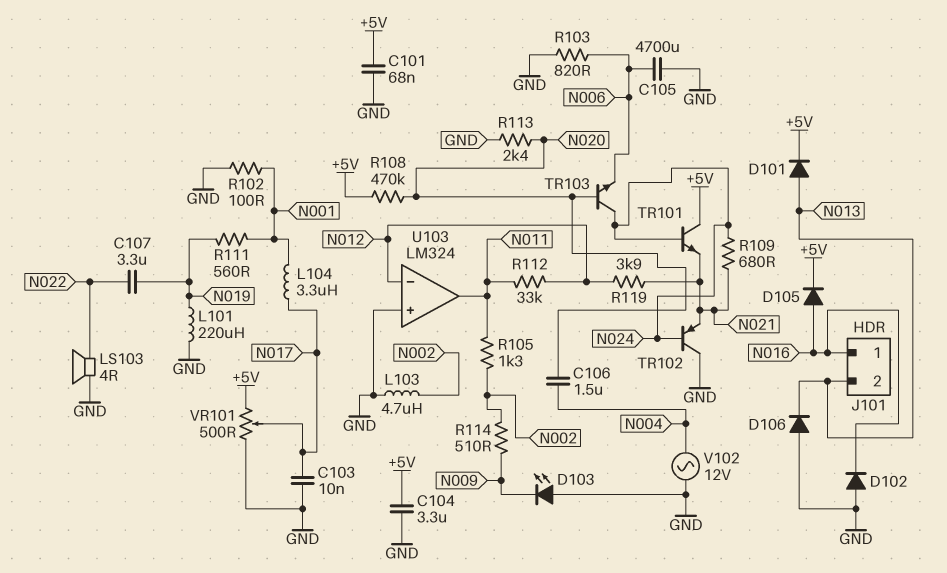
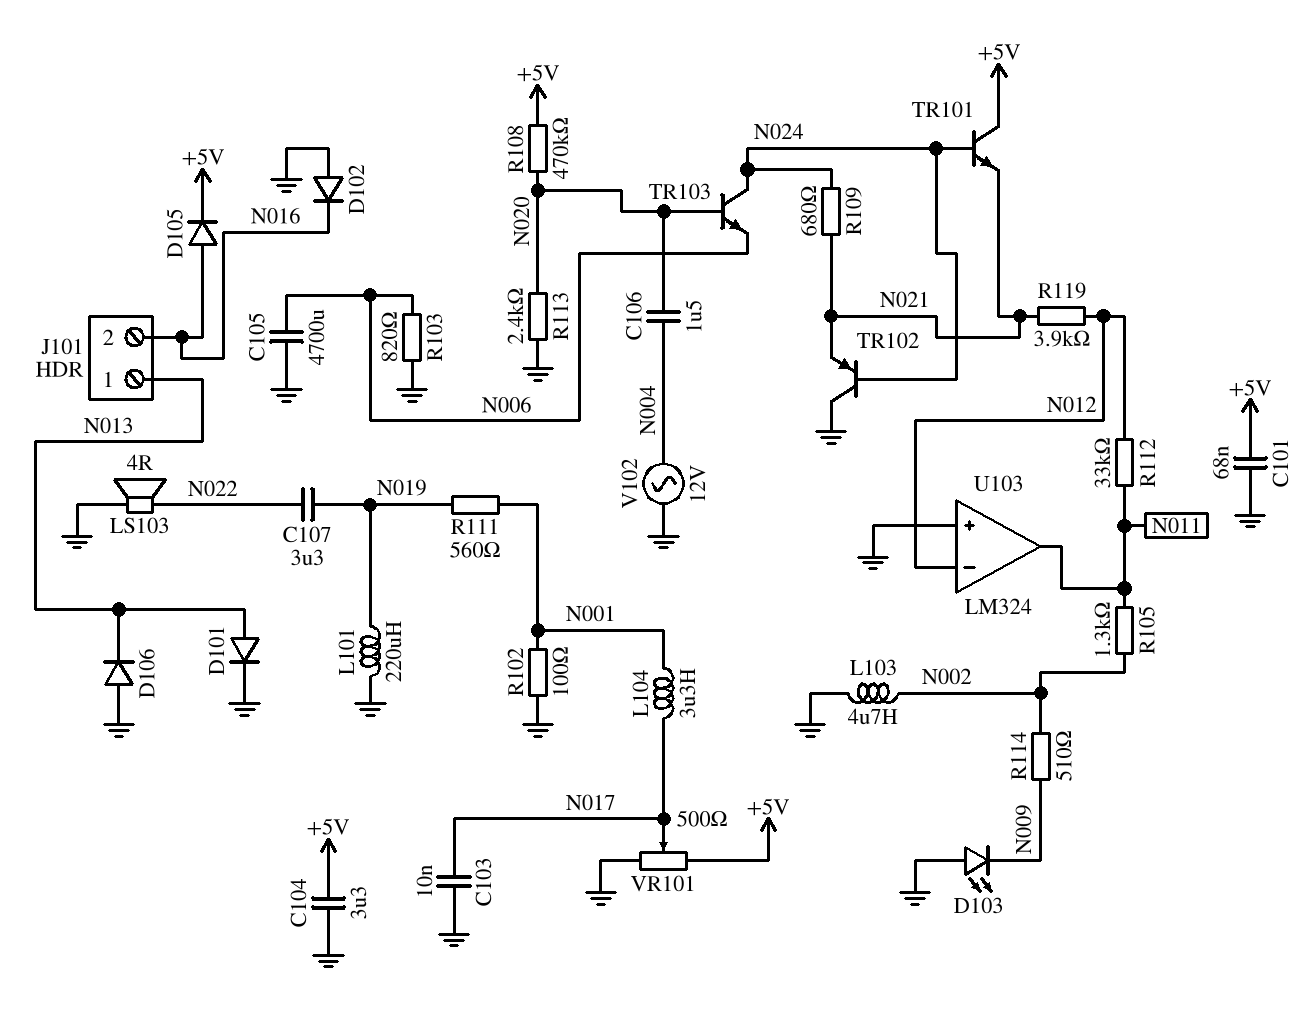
D101: diode (A N013, K +5V) -> diode (A N013, K GND)
J101 pin 1: N016 -> N013
J101 pin 2: N013 -> N016

